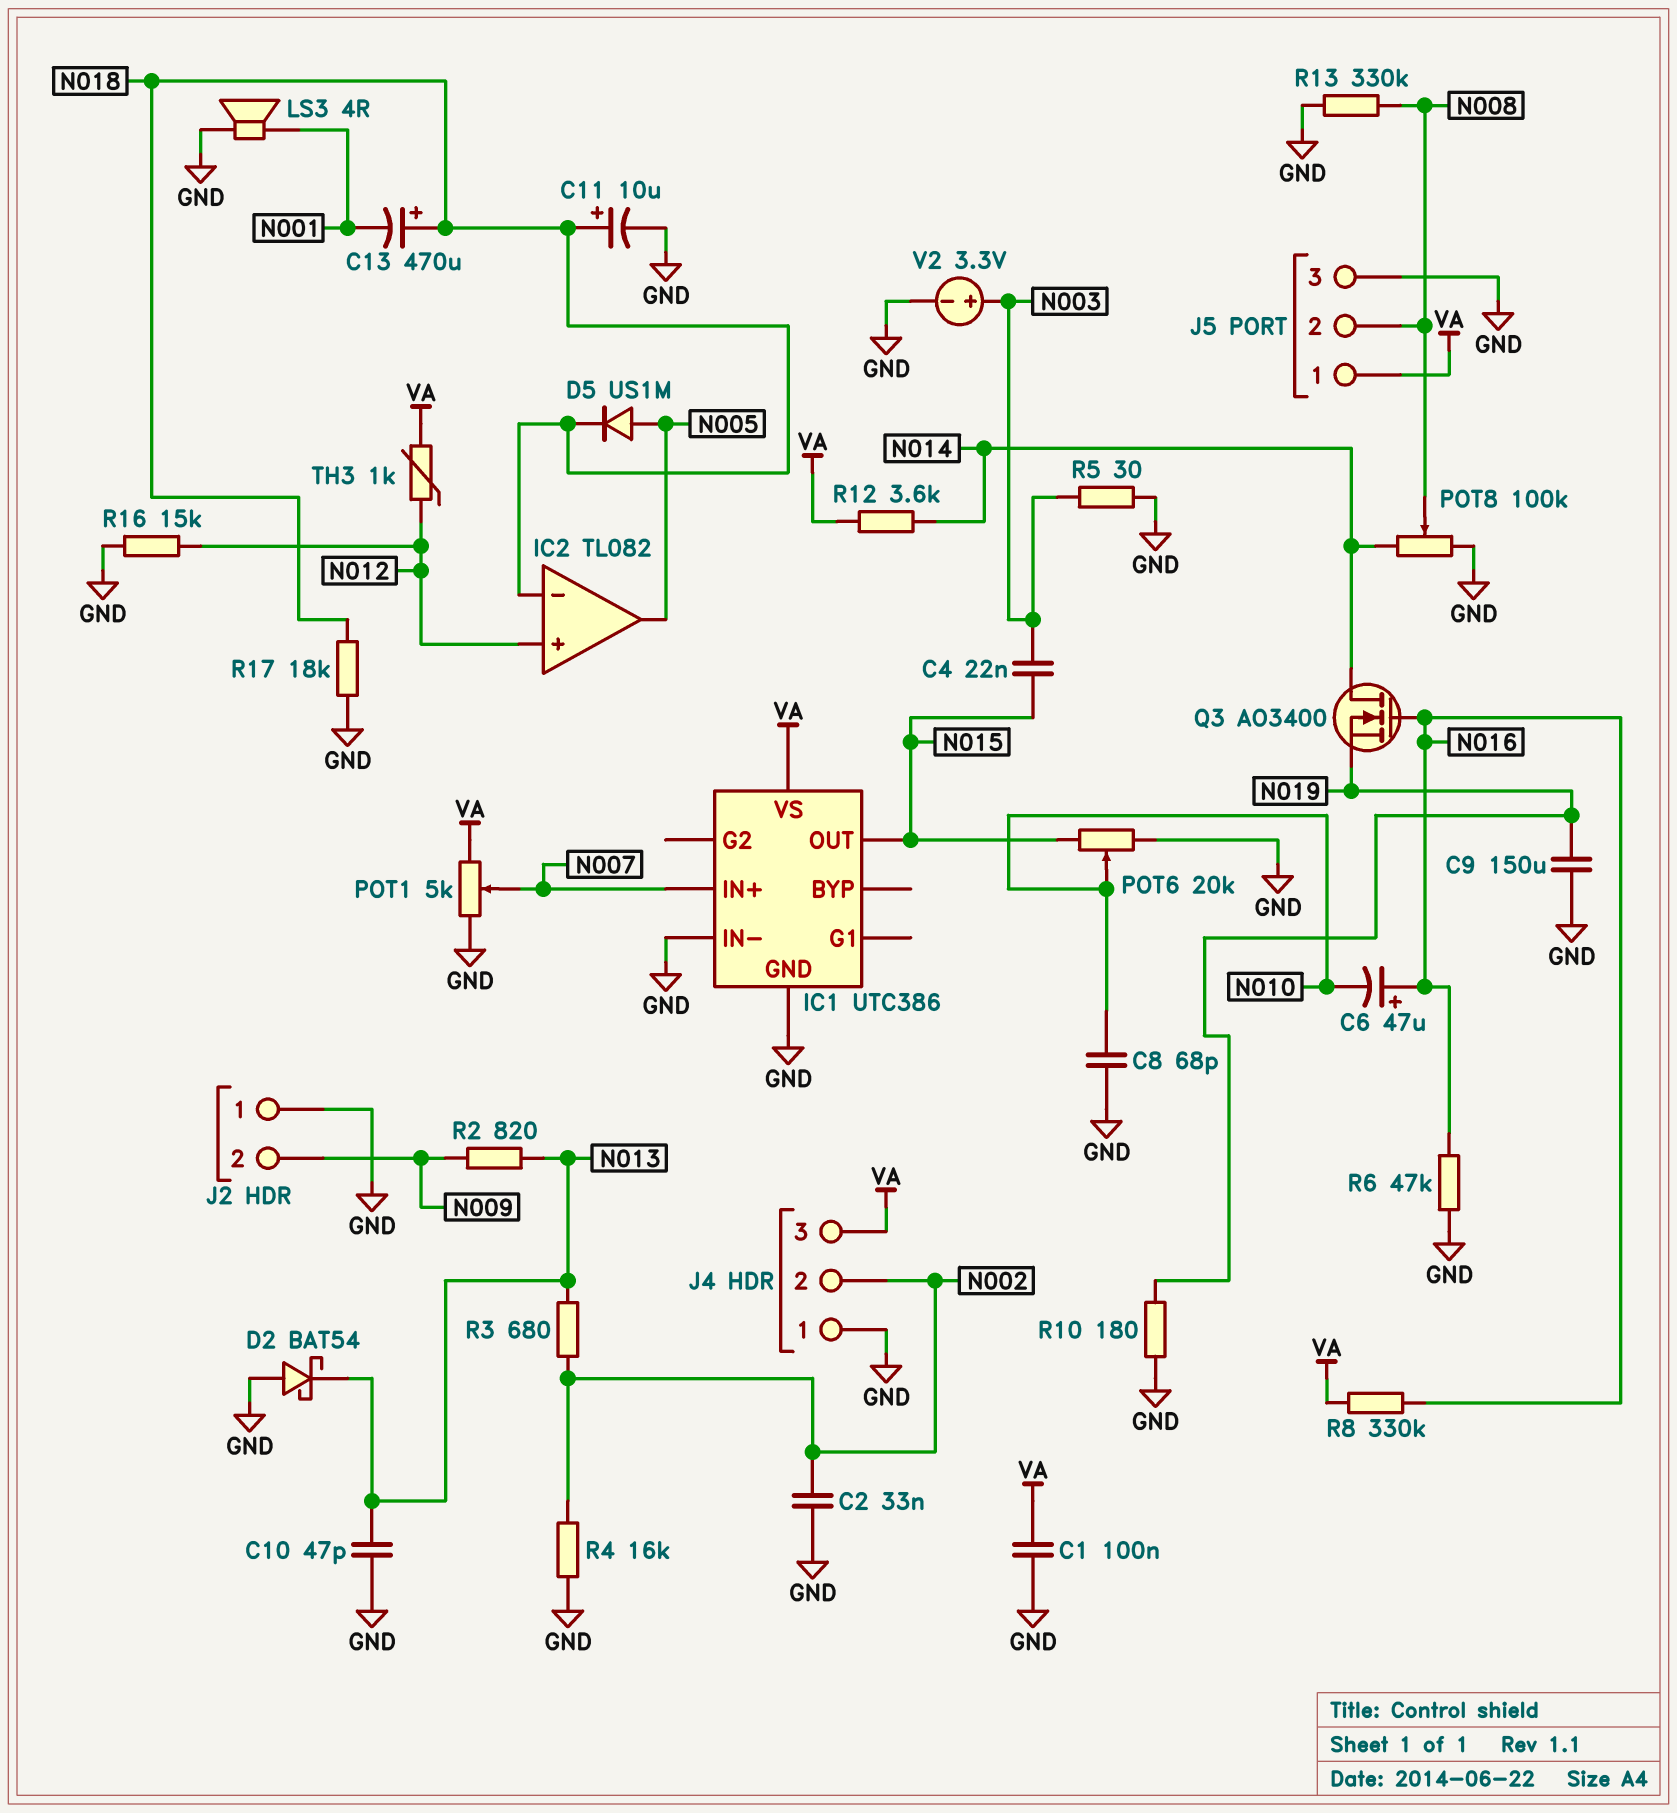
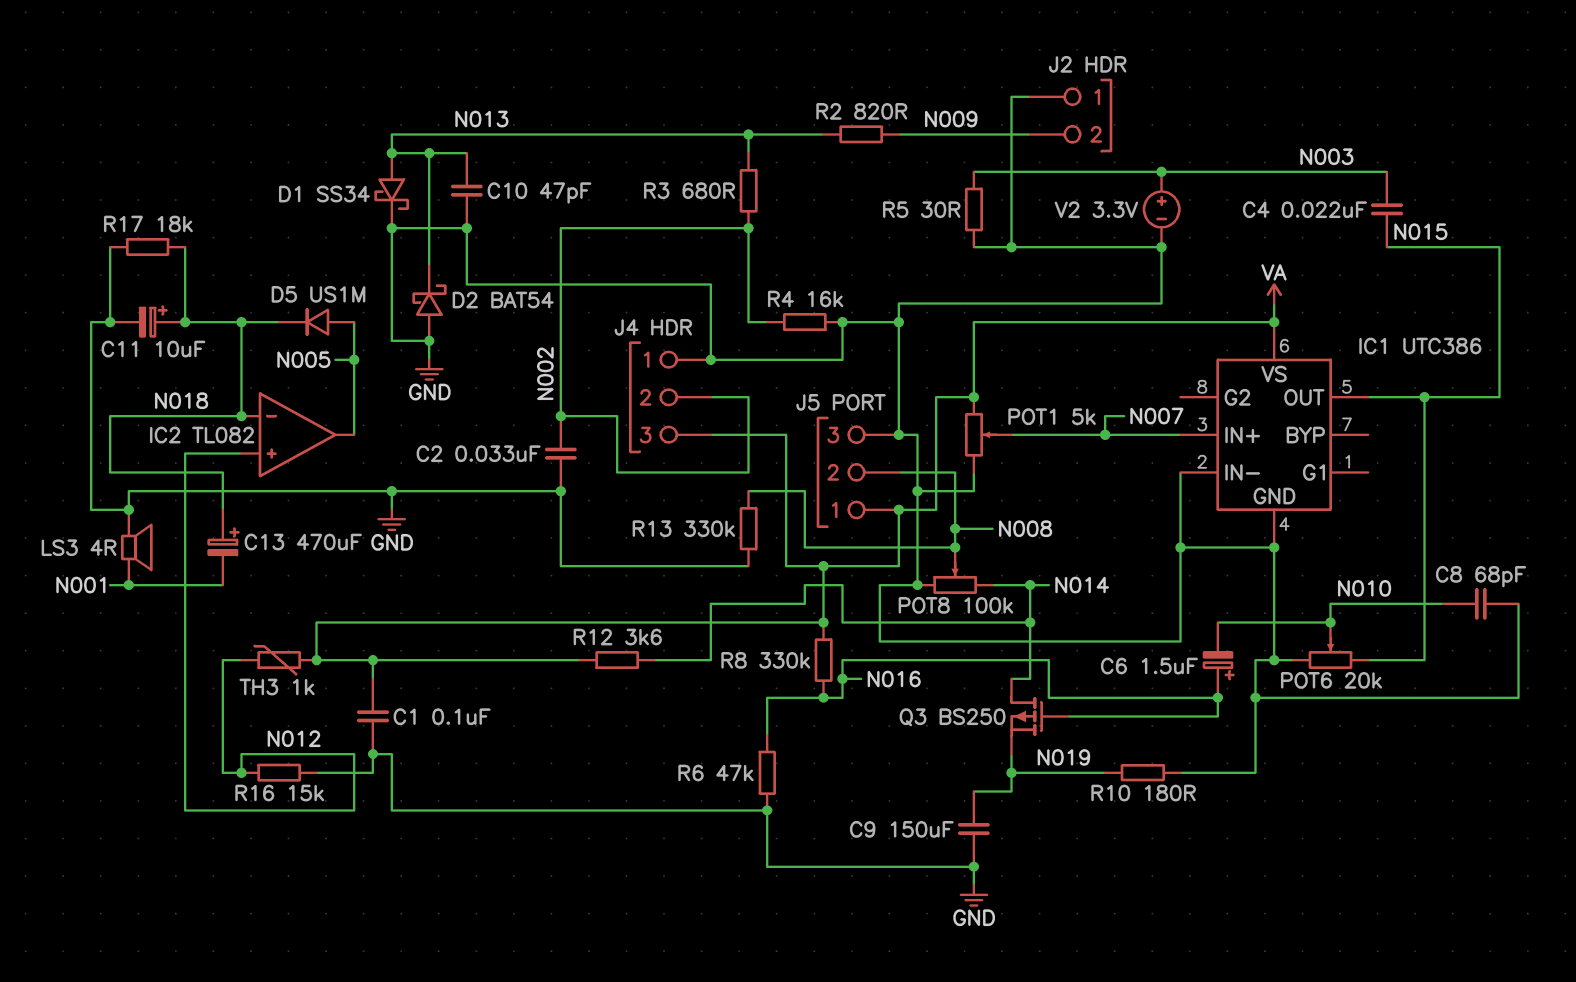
C6: 47uF (plus N016, minus N010) -> 1.5uF (plus N016, minus N010)
D1: none -> schottky SS34 (A N013, K GND)
Q3: NMOS AO3400 (G N016, D N014, S N019) -> PMOS BS250 (G N016, D N014, S N019)

